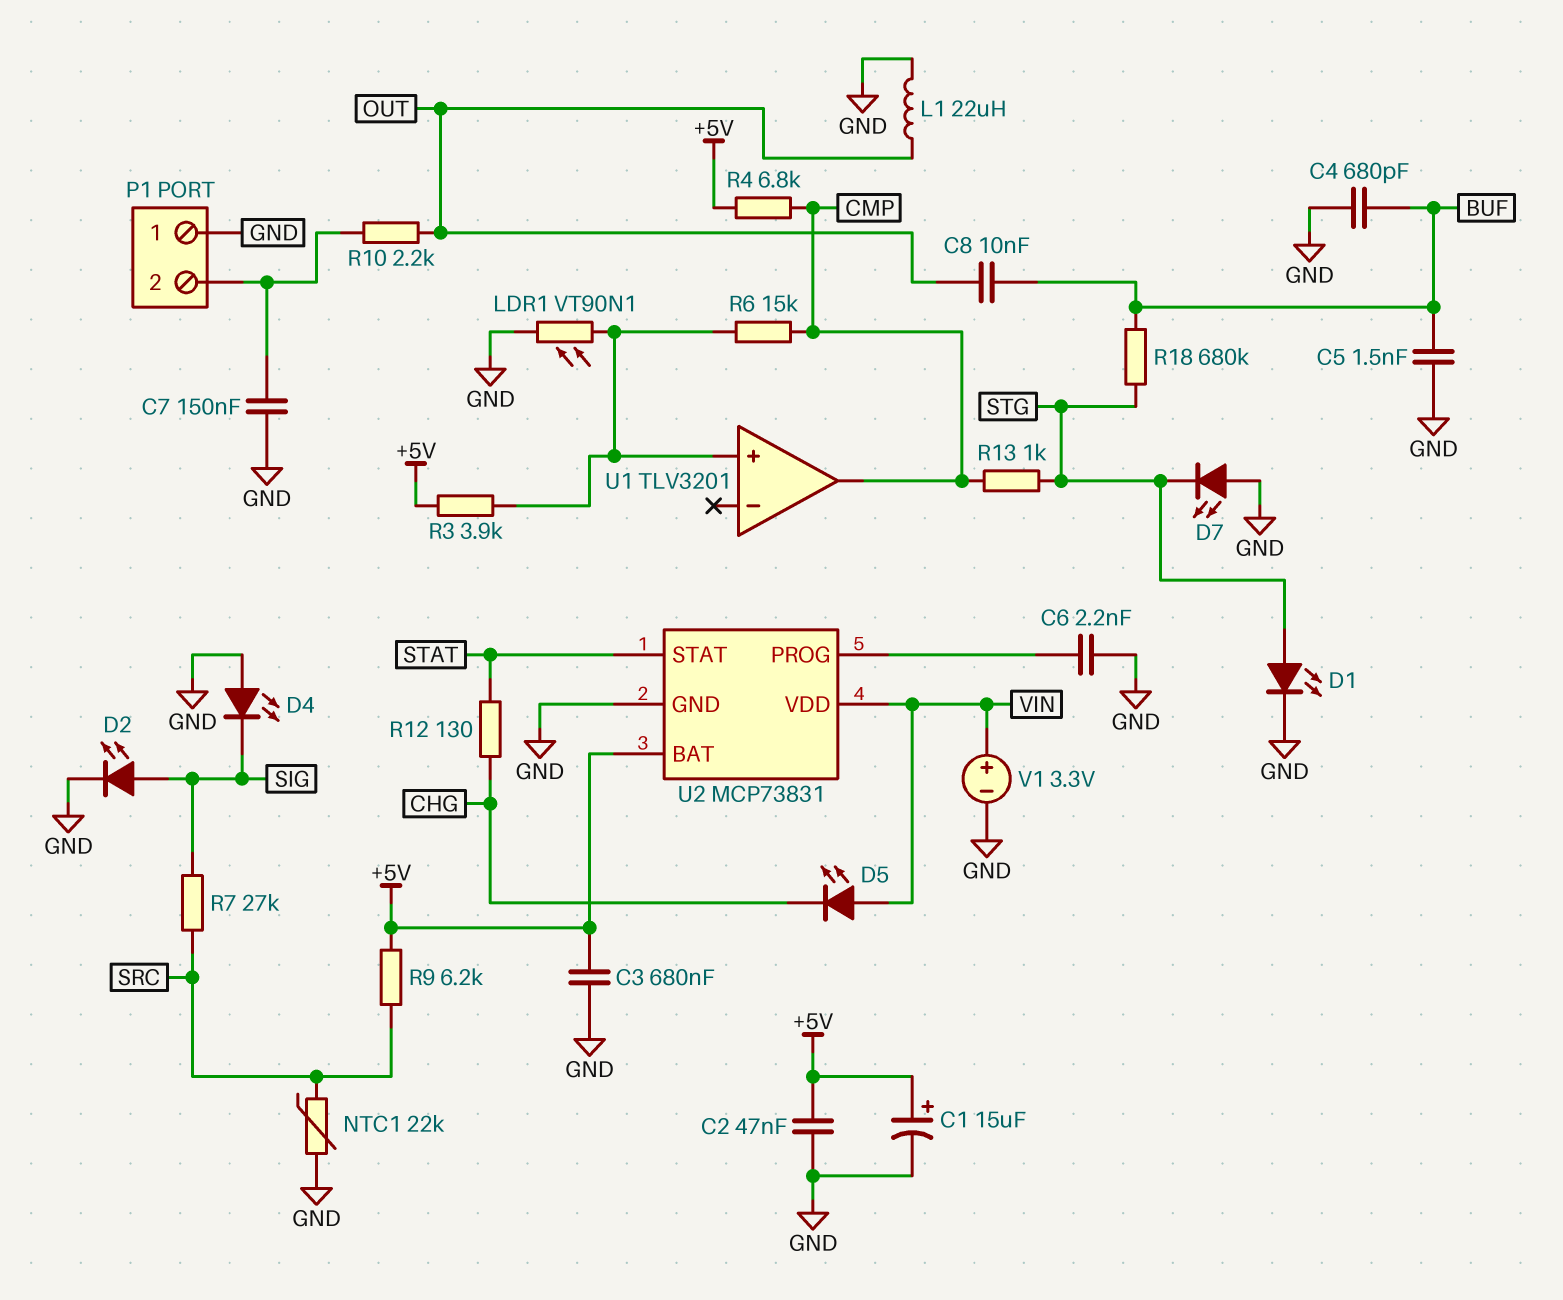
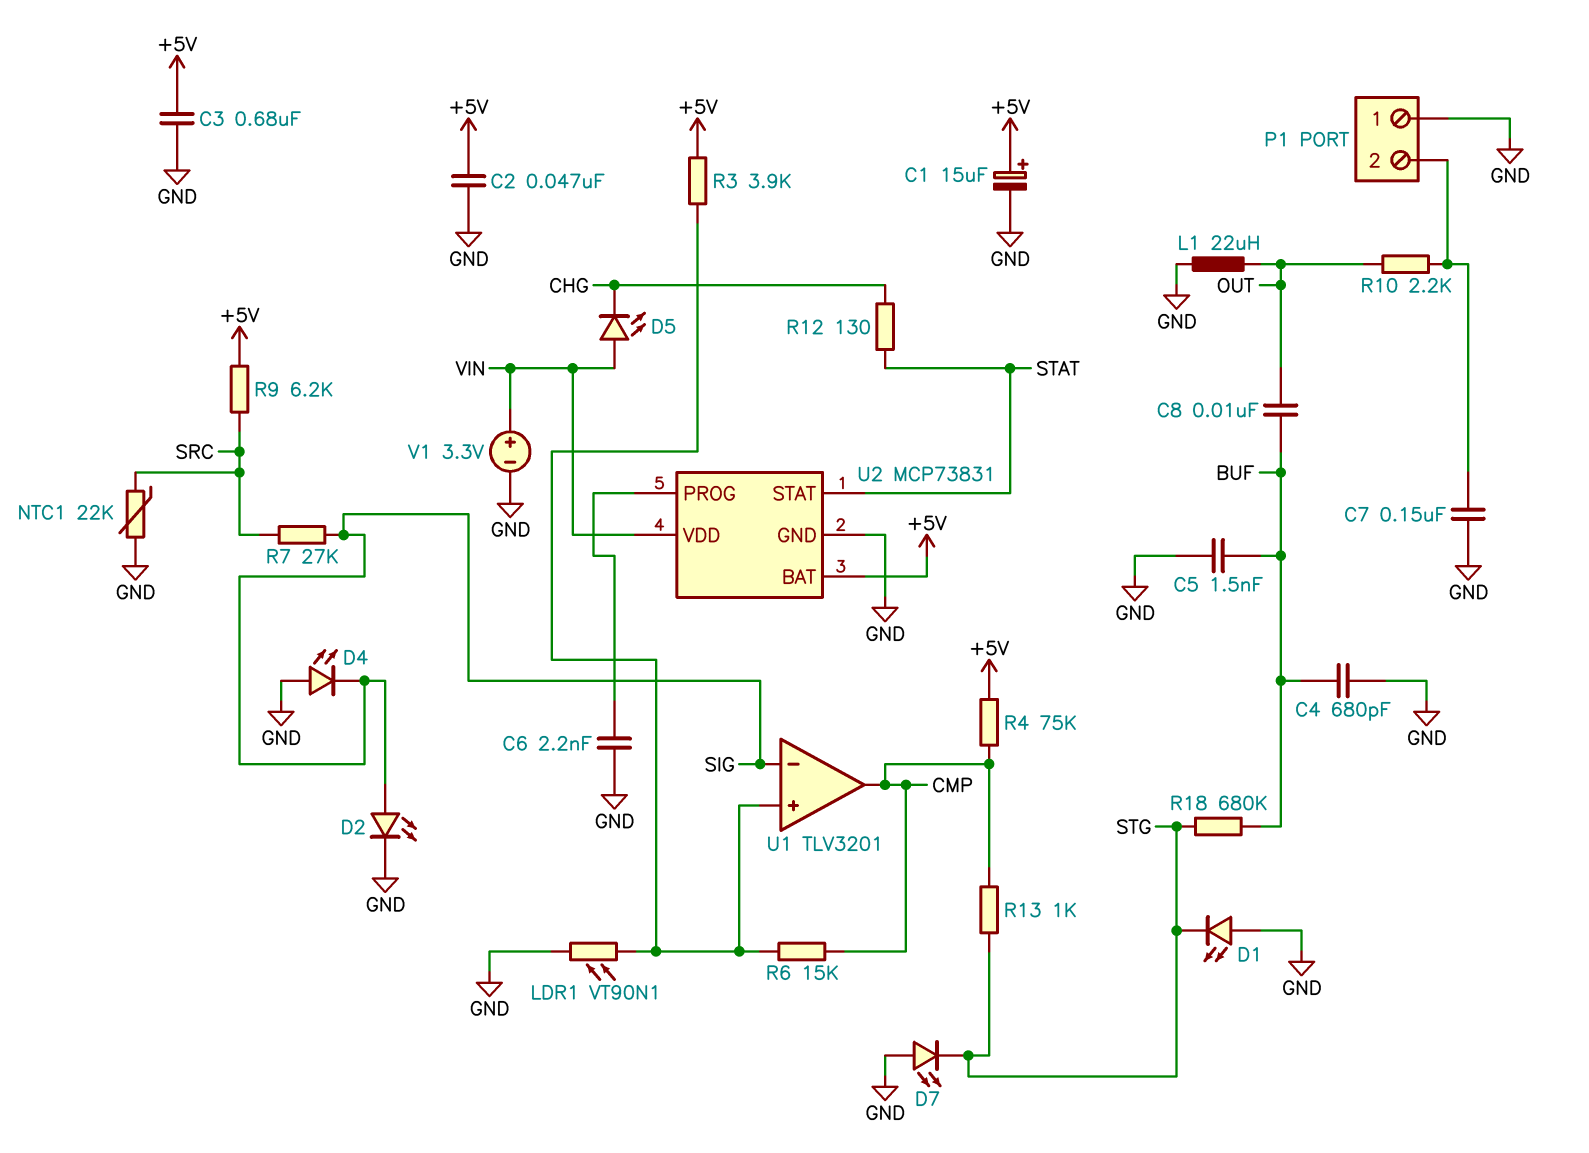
D1: LED (A STG, K GND) -> LED (A GND, K STG)
R4: 6.8k (+5V, CMP) -> 75k (+5V, CMP)
U1 pin in-: none -> SIG

